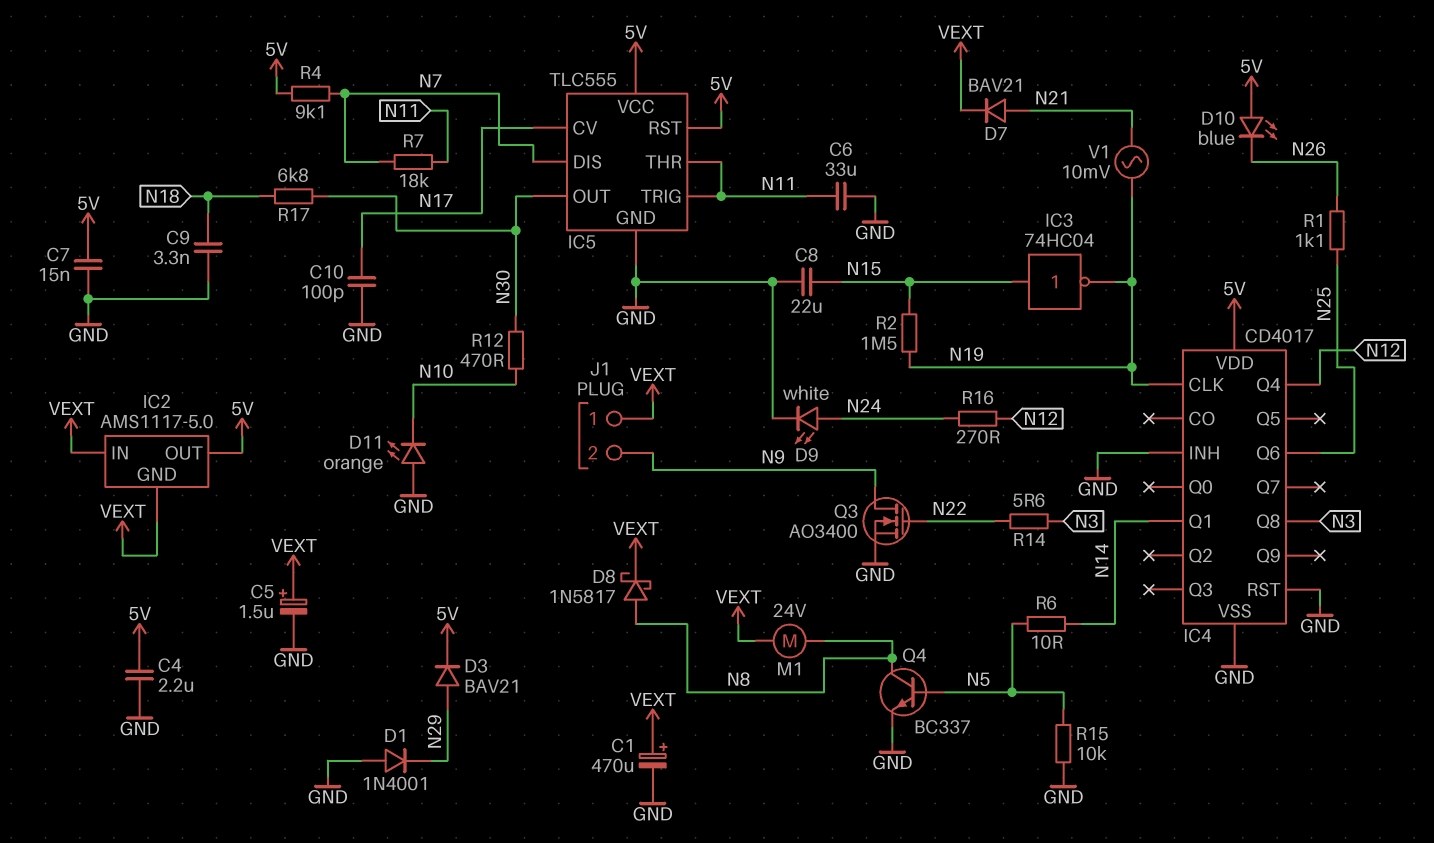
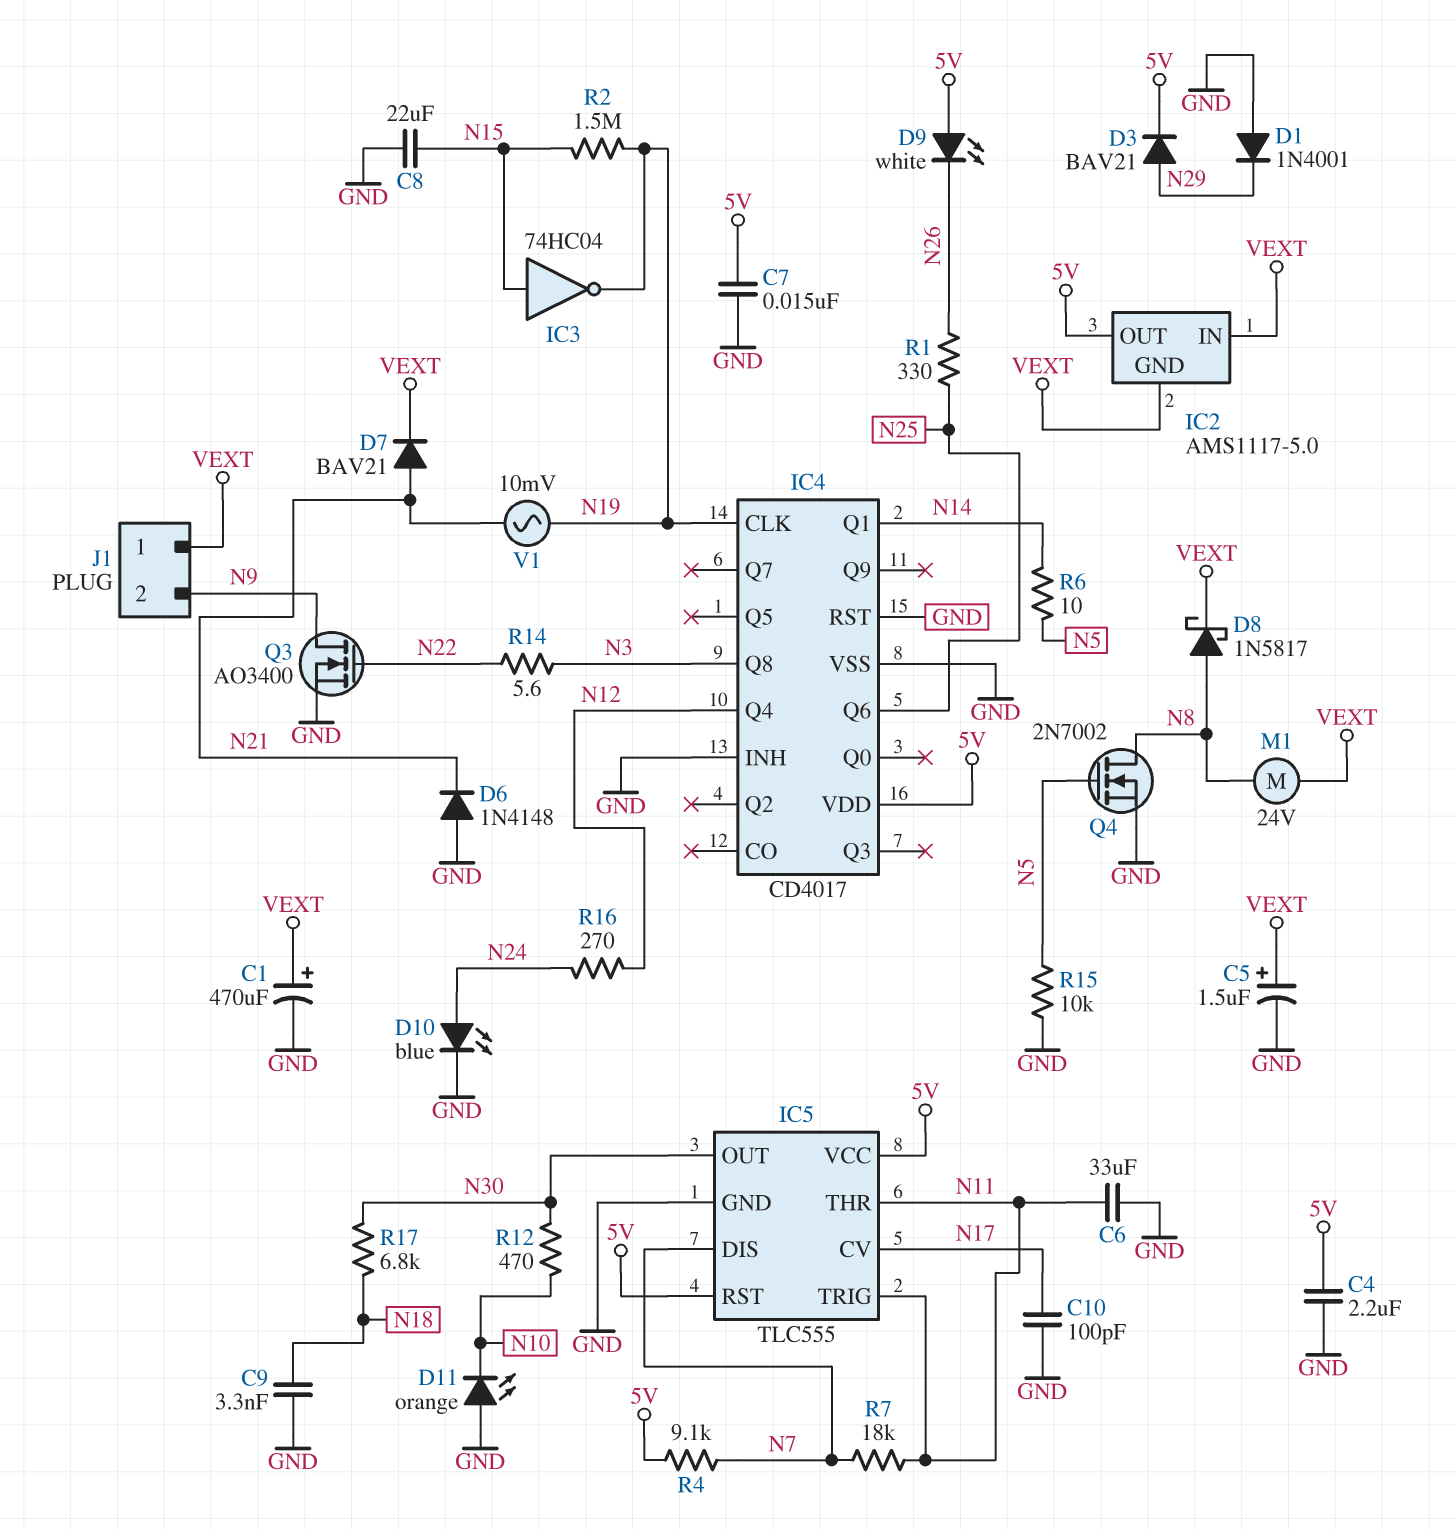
D6: none -> diode 1N4148 (A GND, K N21)
D9: LED white (A N24, K GND) -> LED white (A 5V, K N26)
D10: LED blue (A 5V, K N26) -> LED blue (A N24, K GND)
Q4: NPN BC337 (B N5, C N8, E GND) -> NMOS 2N7002 (G N5, D N8, S GND)
R1: 1.1k (N25, N26) -> 330 (N25, N26)

